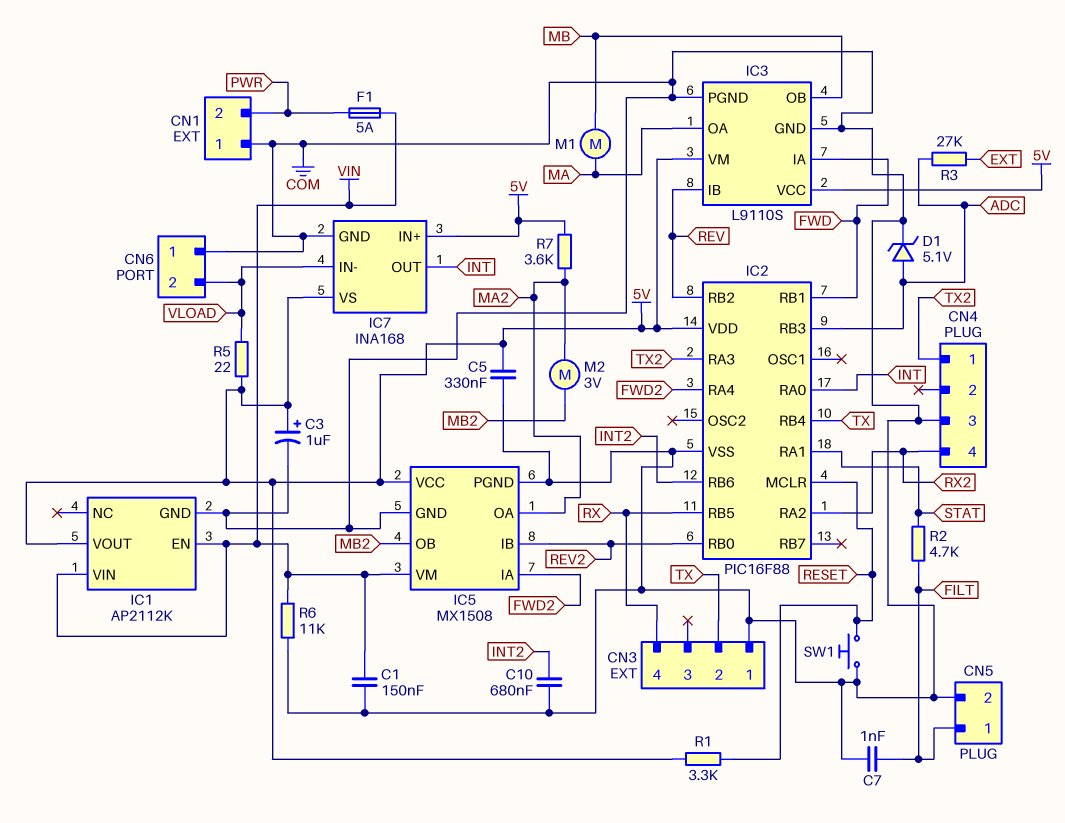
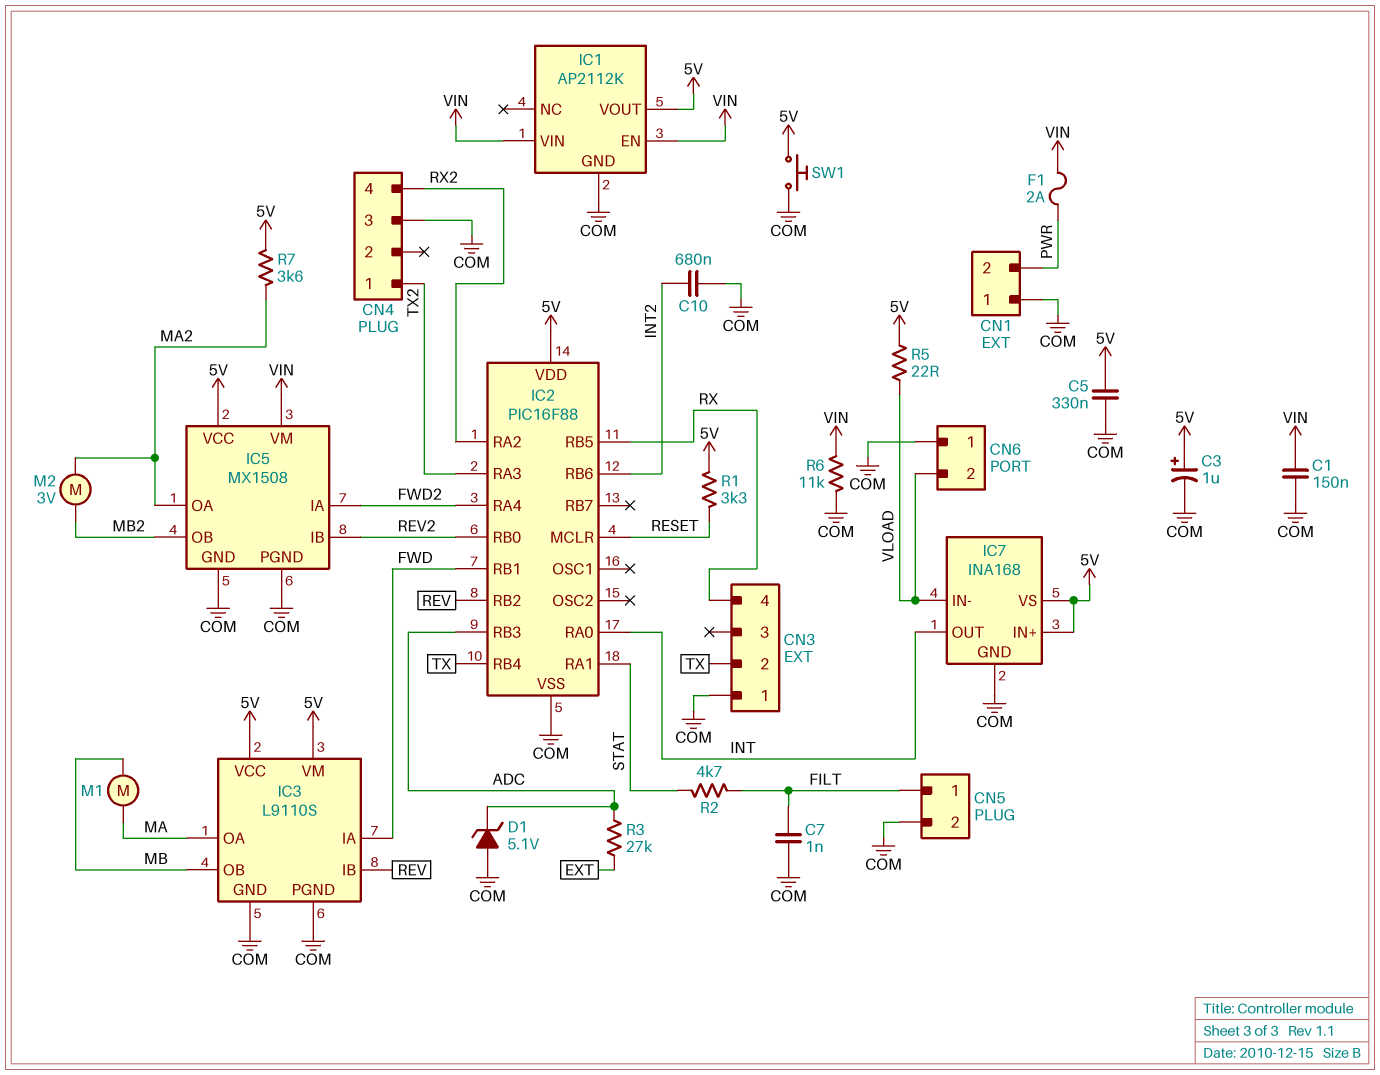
D1: zener 5.1V (A ADC, K COM) -> zener 5.1V (A COM, K ADC)
F1: 5A (PWR, VIN) -> 2A (PWR, VIN)
SW1: button (COM, RESET) -> button (5V, COM)

